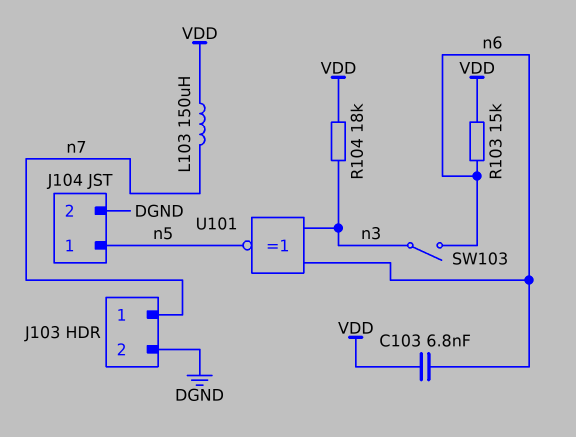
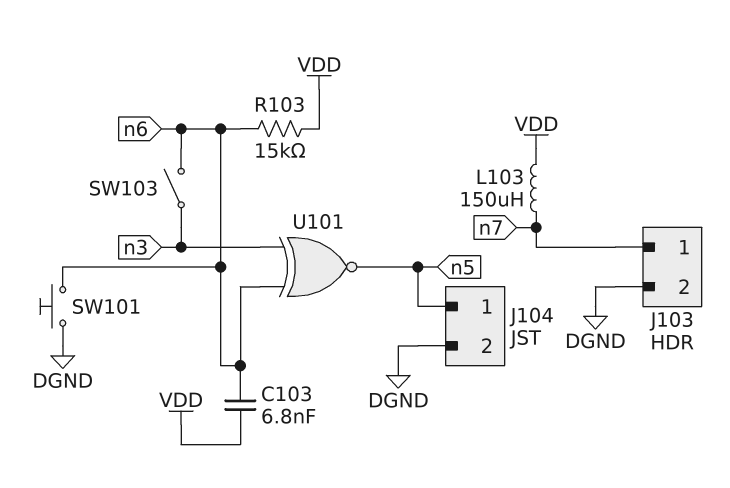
R104: 18k (VDD, n3) -> none
SW101: none -> button (DGND, n6)

